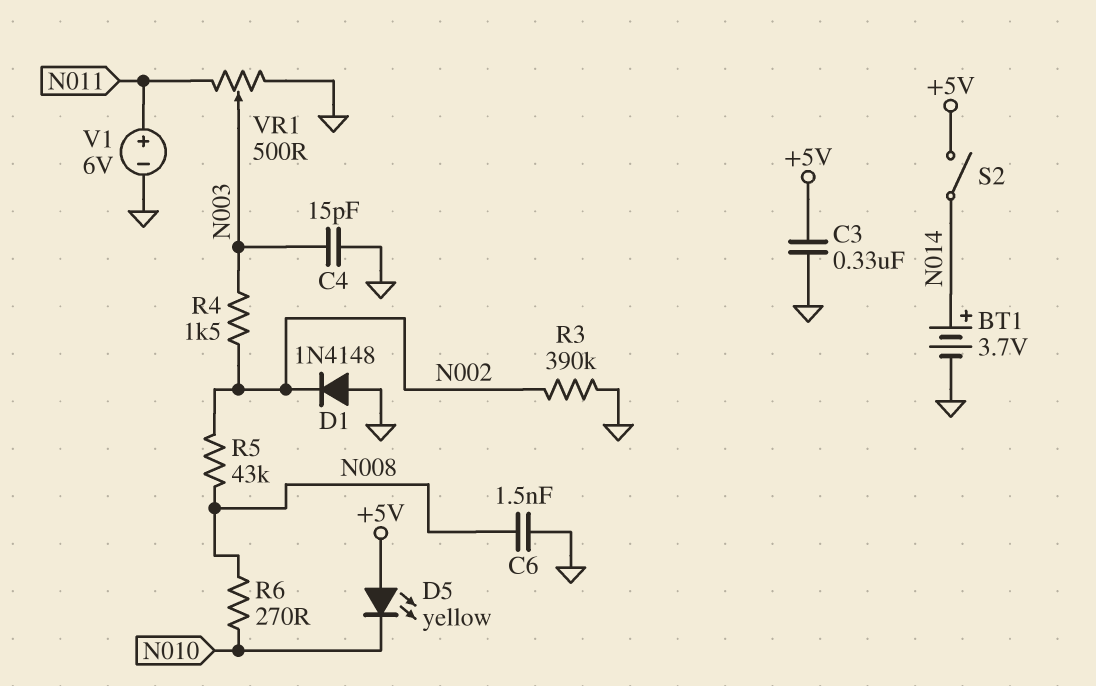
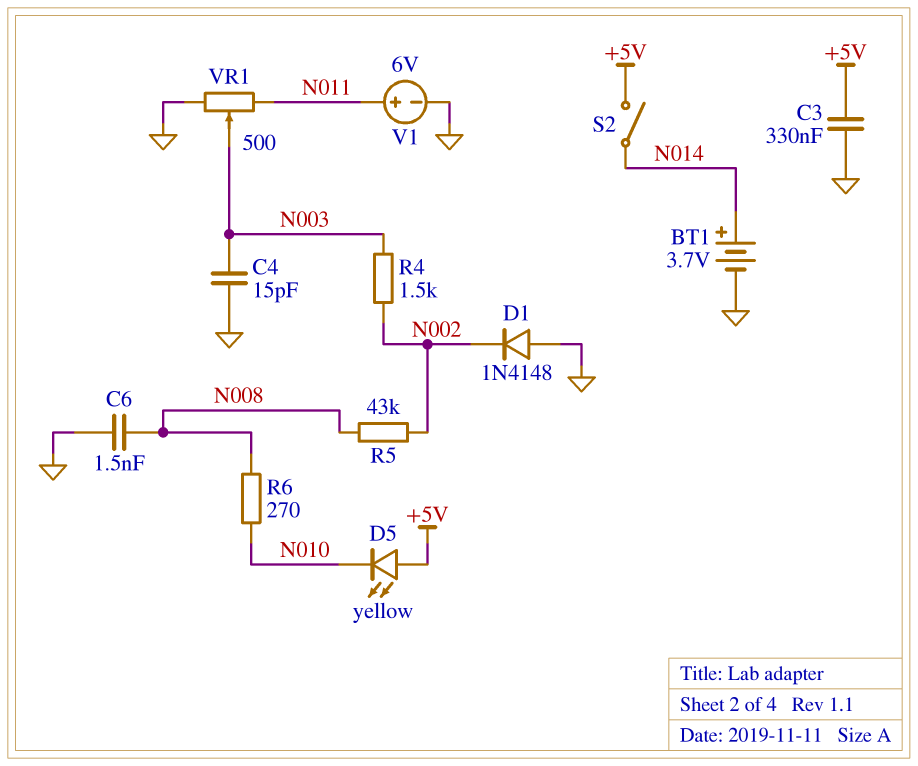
R3: 390k (GND, N002) -> none

